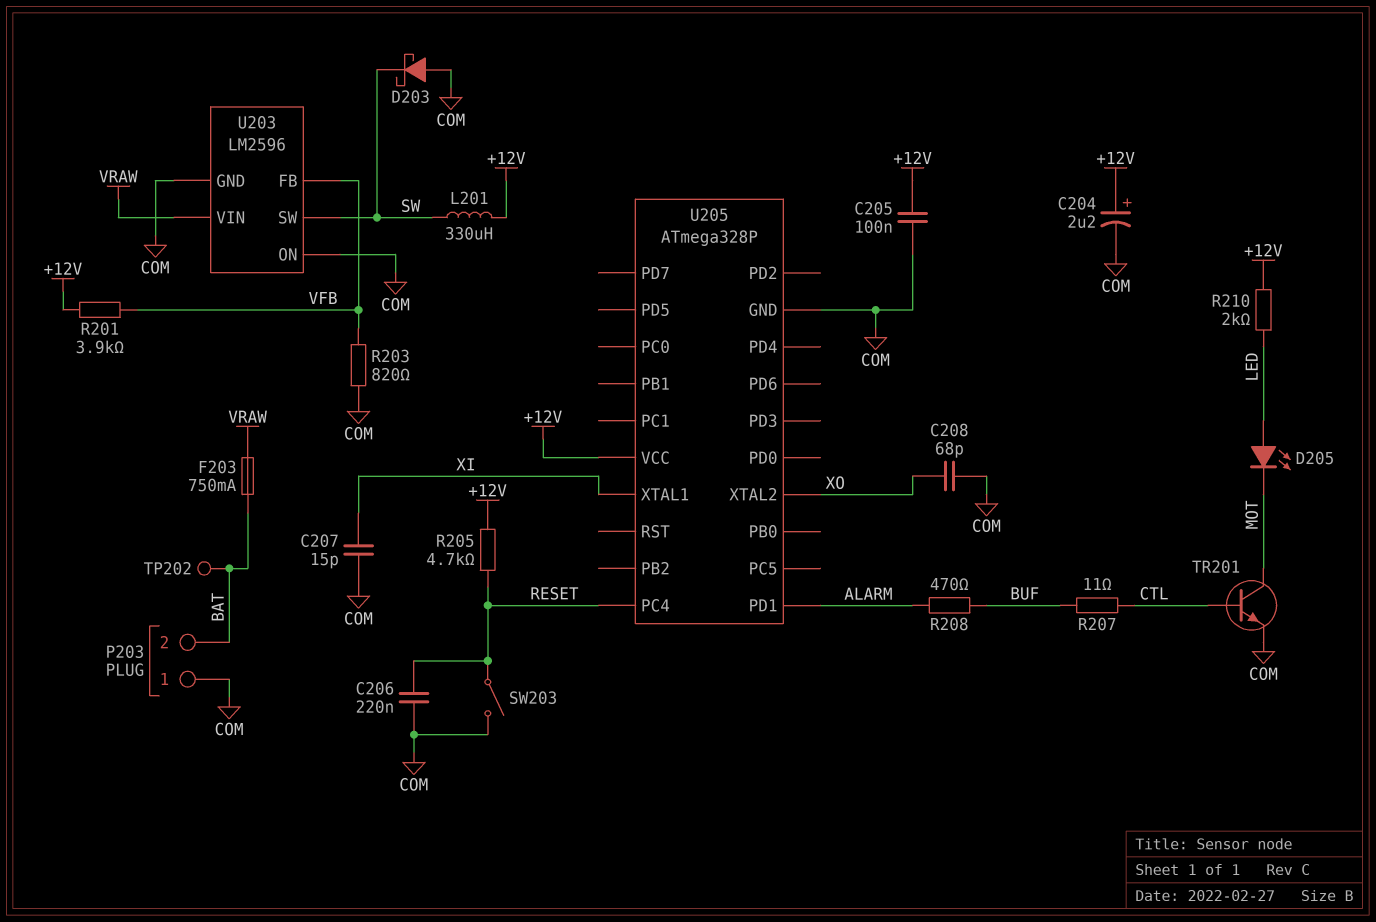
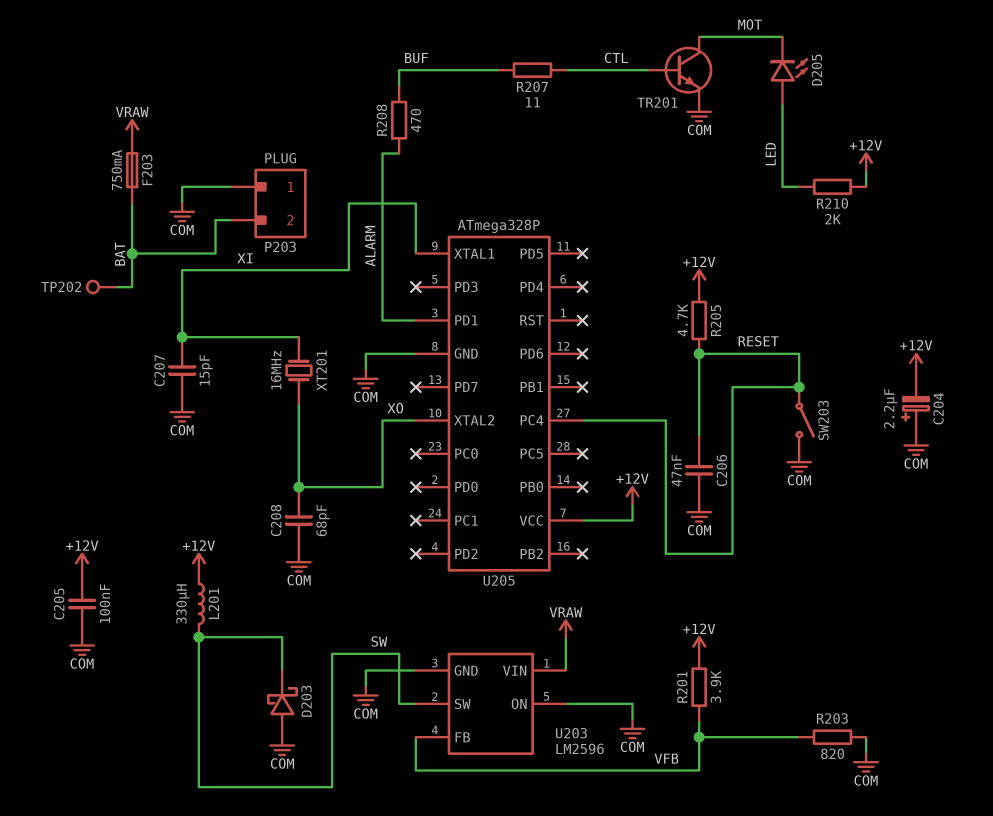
C204: 2.2uF (plus +12V, minus COM) -> 2.2uF (plus COM, minus +12V)
C206: 220nF (COM, RESET) -> 47nF (COM, RESET)
XT201: none -> 16MHz (XI, XO)

